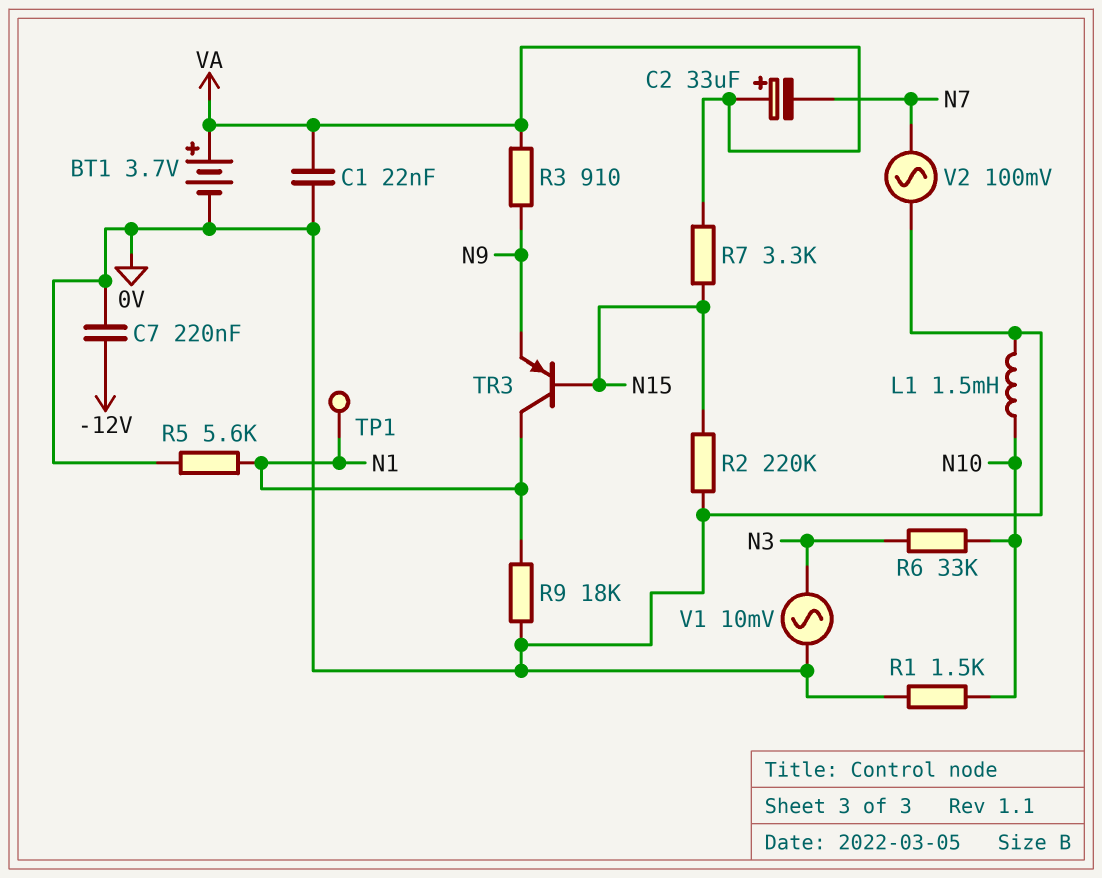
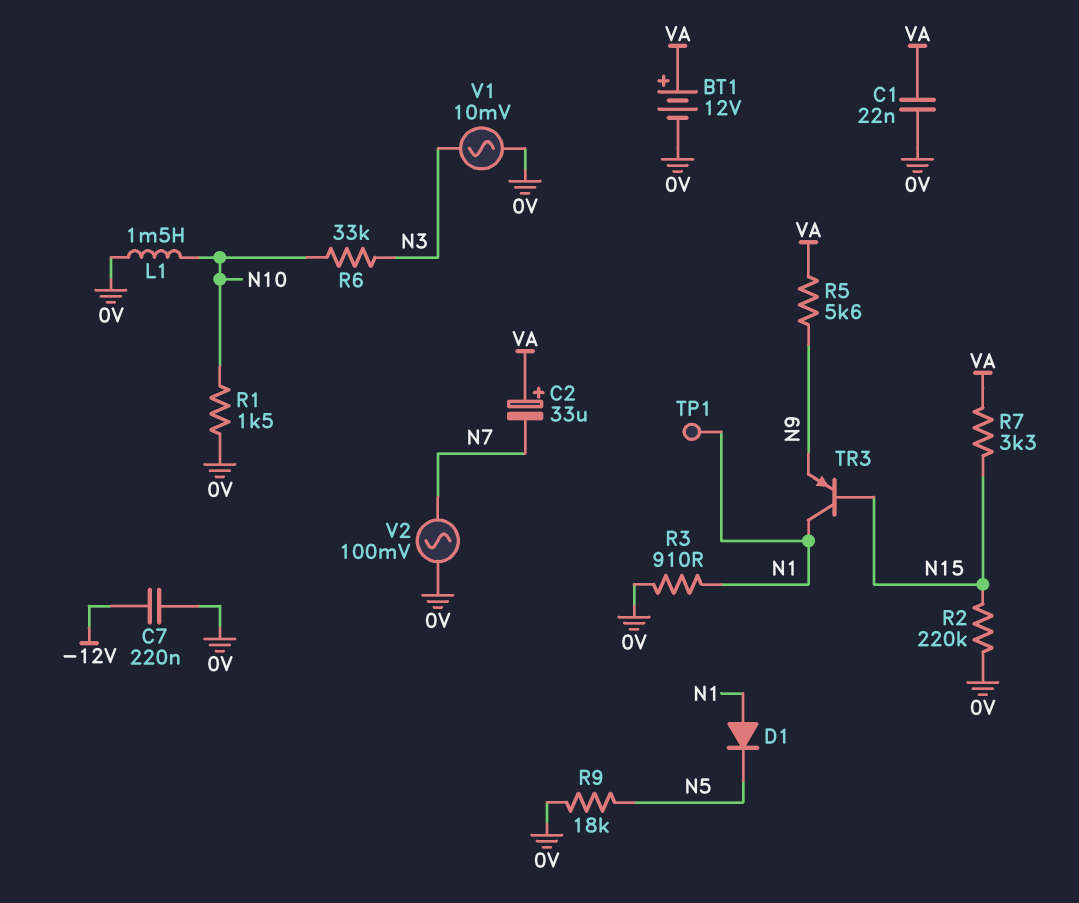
BT1: 3.7V (plus VA, minus 0V) -> 12V (plus VA, minus 0V)
D1: none -> diode (A N1, K N5)
R3: 910 (N9, VA) -> 910 (0V, N1)
R5: 5.6k (0V, N1) -> 5.6k (N9, VA)
R9: 18k (0V, N1) -> 18k (0V, N5)

